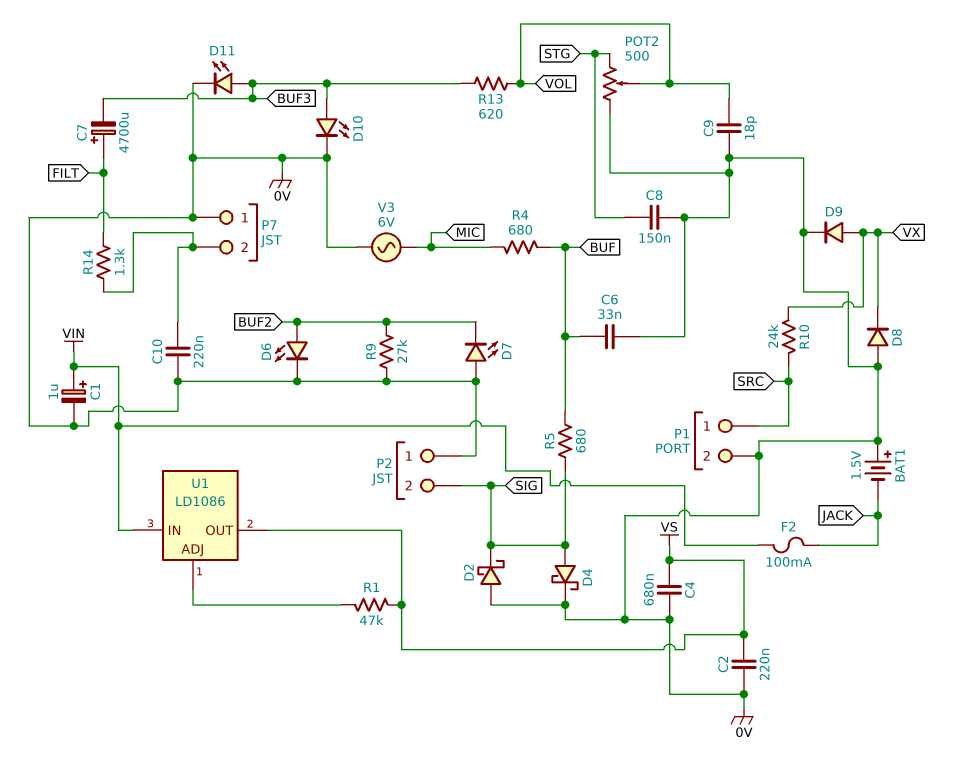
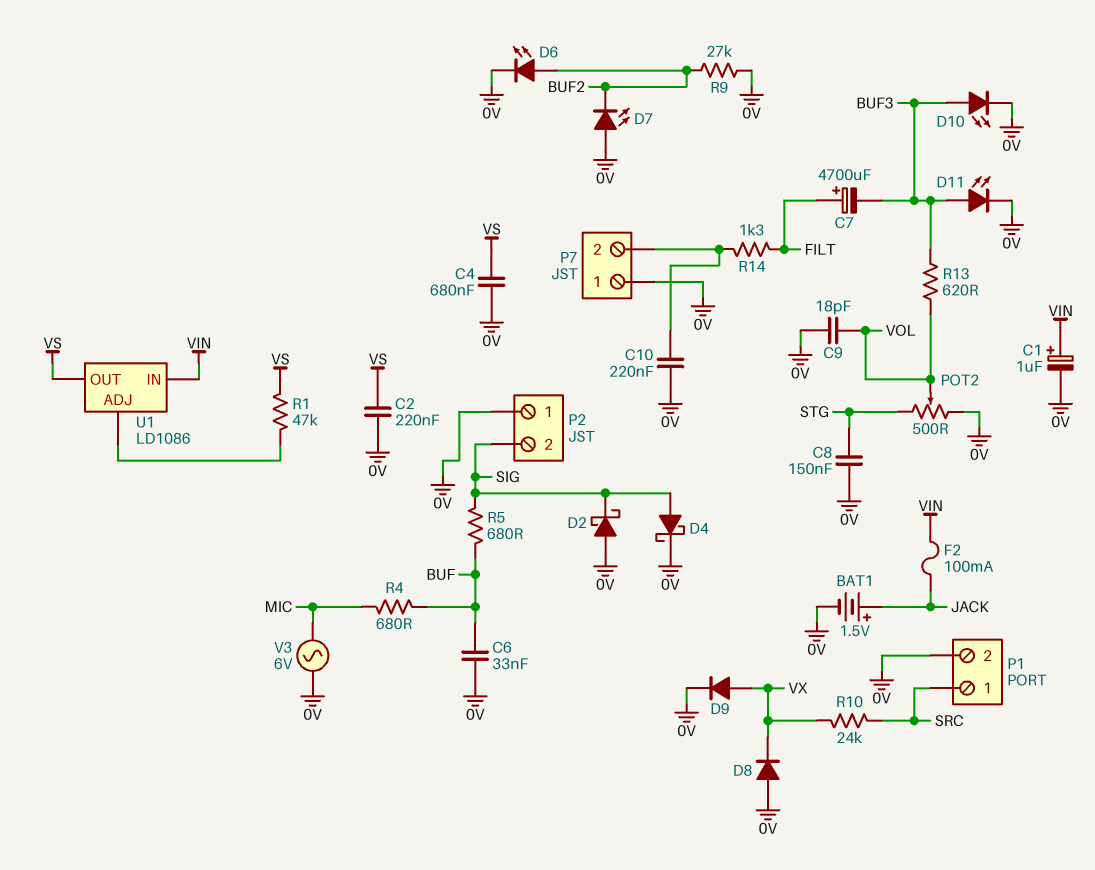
BAT1: 1.5V (plus 0V, minus JACK) -> 1.5V (plus JACK, minus 0V)

